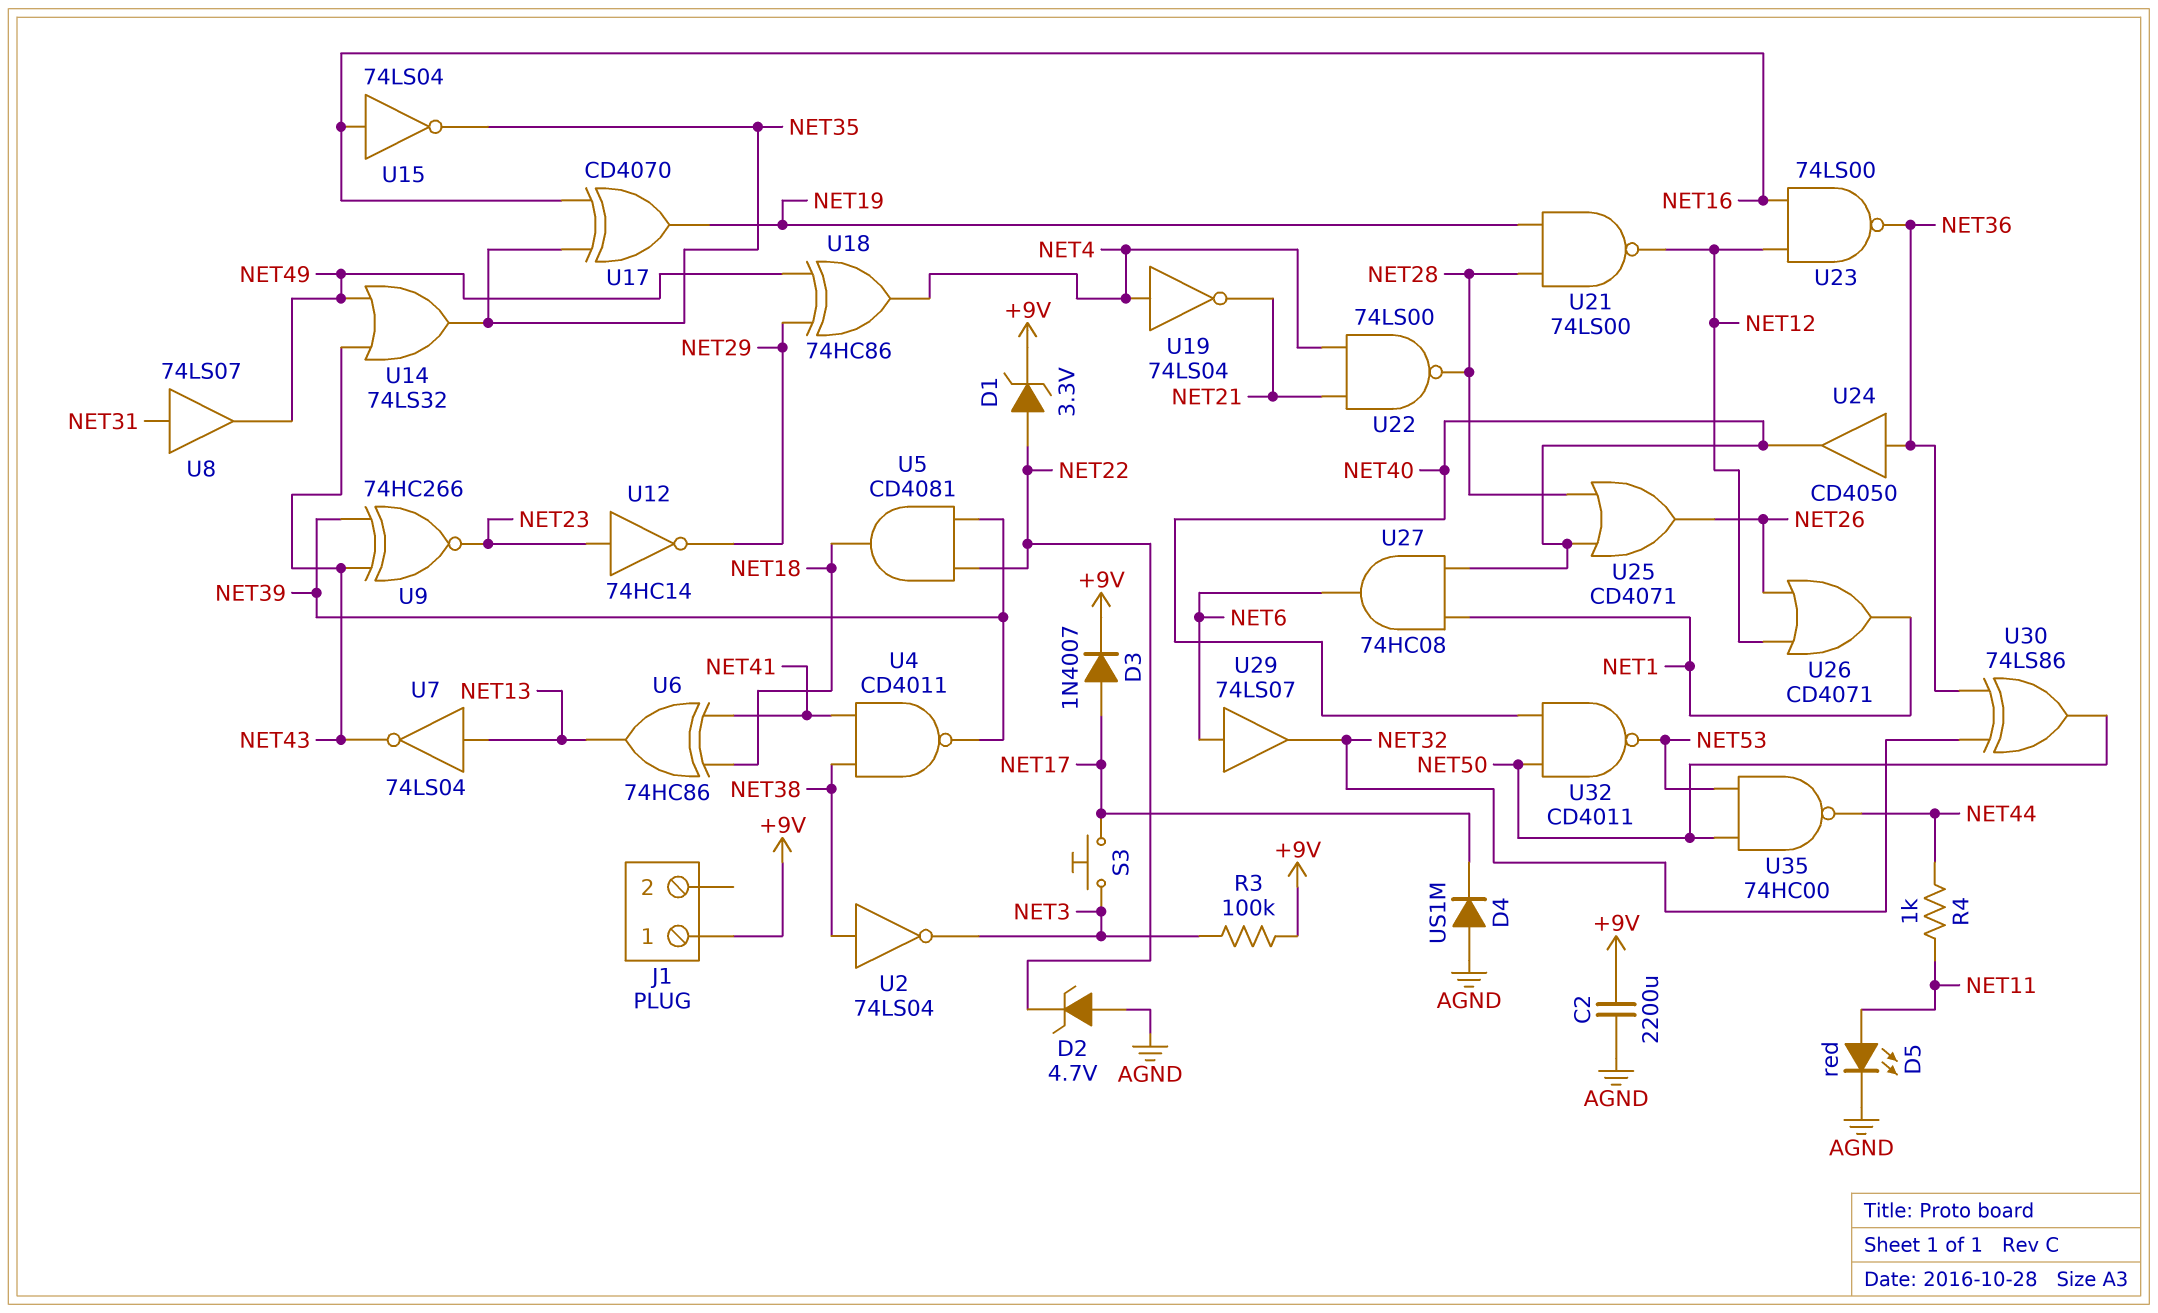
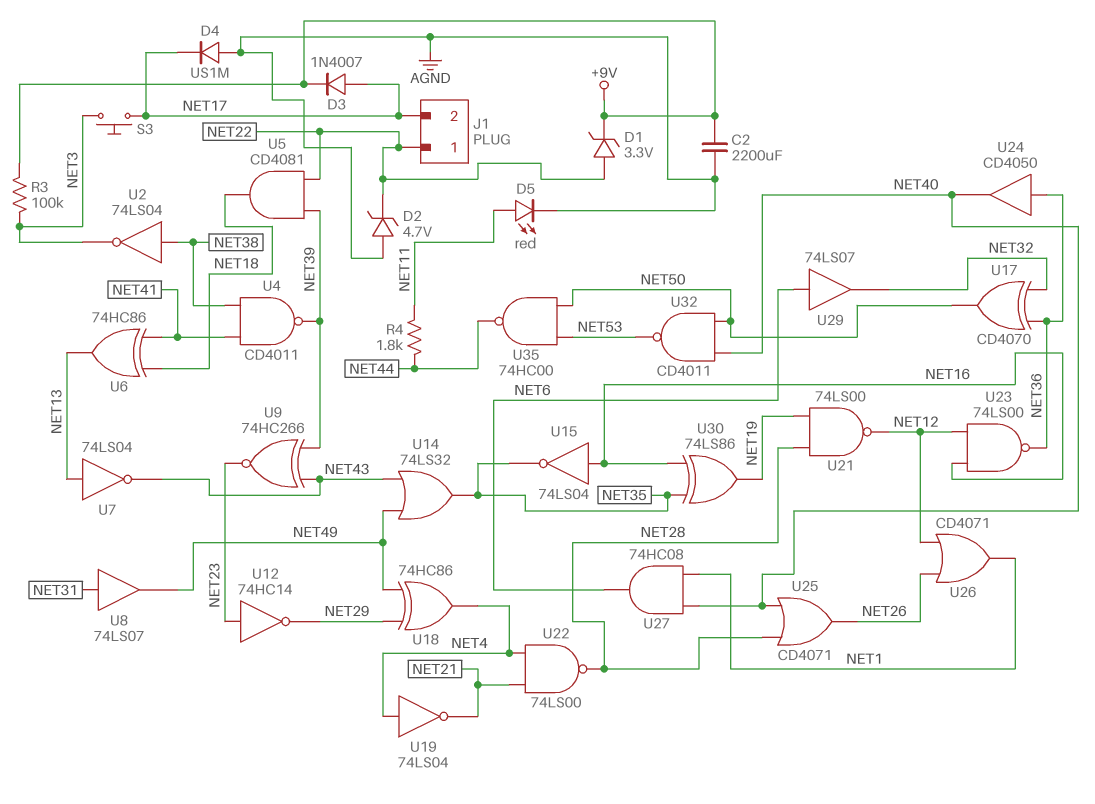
J1 pin 1: +9V -> NET22
J1 pin 2: none -> NET17
R4: 1k (NET11, NET44) -> 1.8k (NET11, NET44)
U17: XOR CD4070 (in NET16, in NET35, out NET19) -> XOR CD4070 (in NET32, in NET36, out NET50)
U30: XOR 74LS86 (in NET32, in NET36, out NET50) -> XOR 74LS86 (in NET16, in NET35, out NET19)

